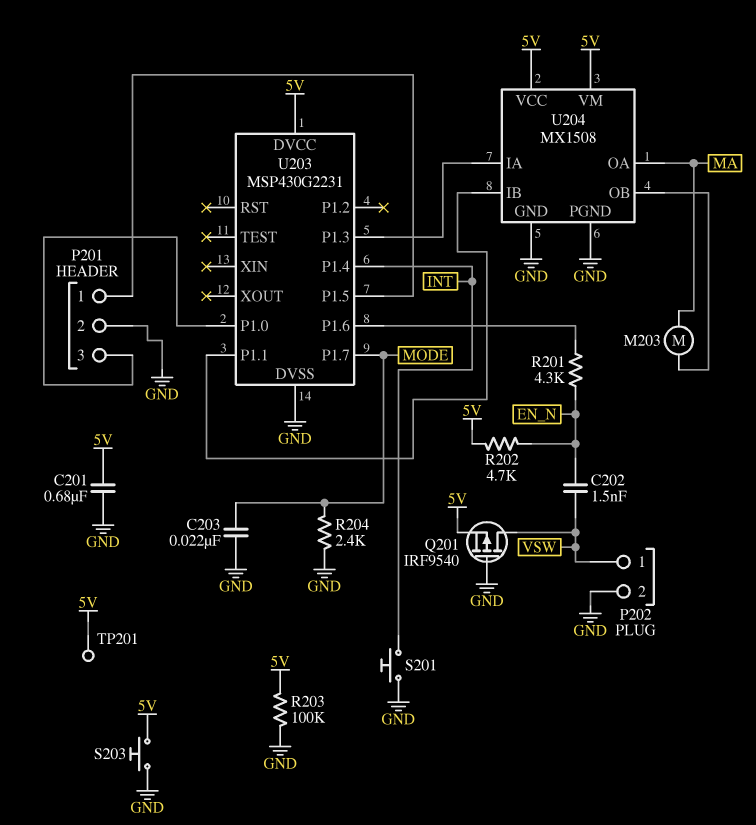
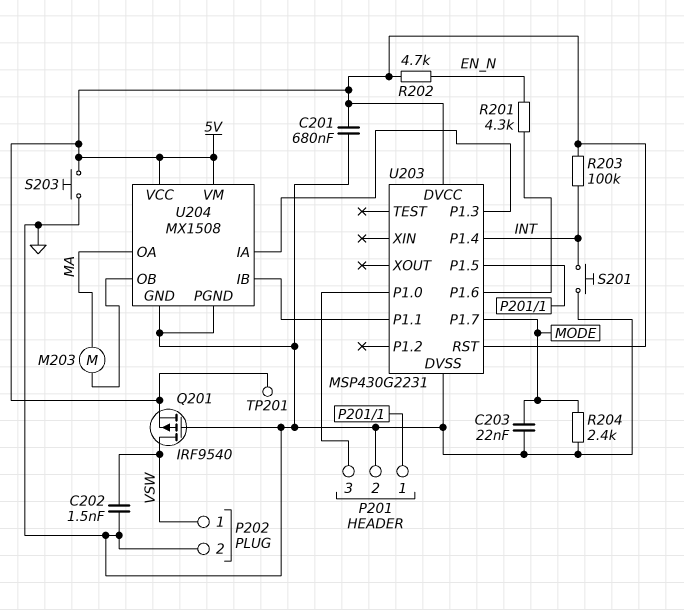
C202: 1.5nF (EN_N, VSW) -> 1.5nF (GND, VSW)
R203: 100k (5V, GND) -> 100k (5V, INT)
U203 pin RST: none -> 5V

